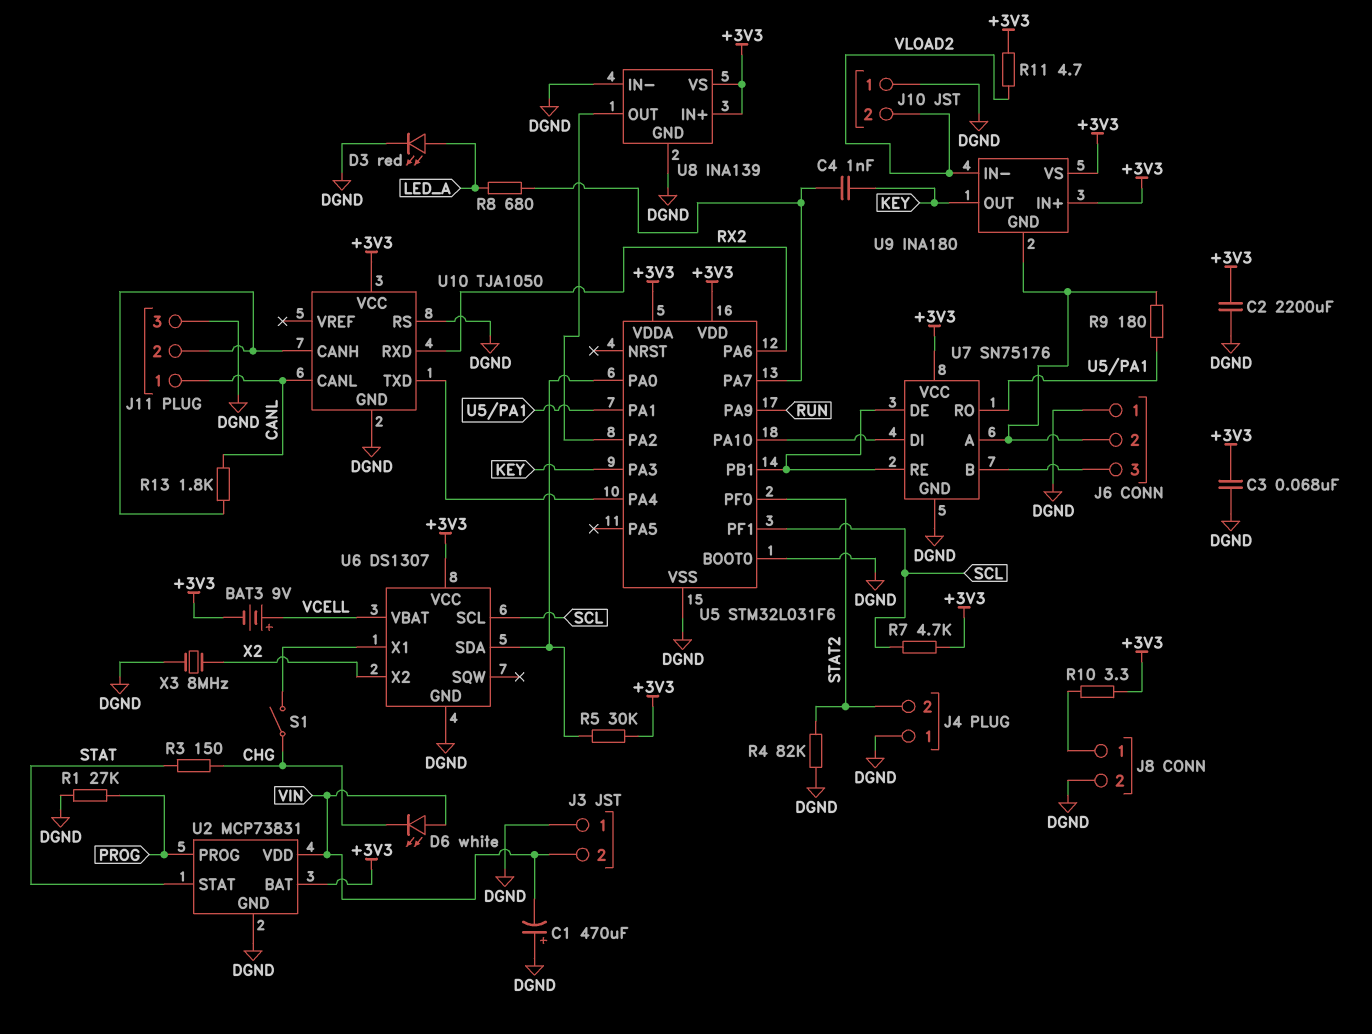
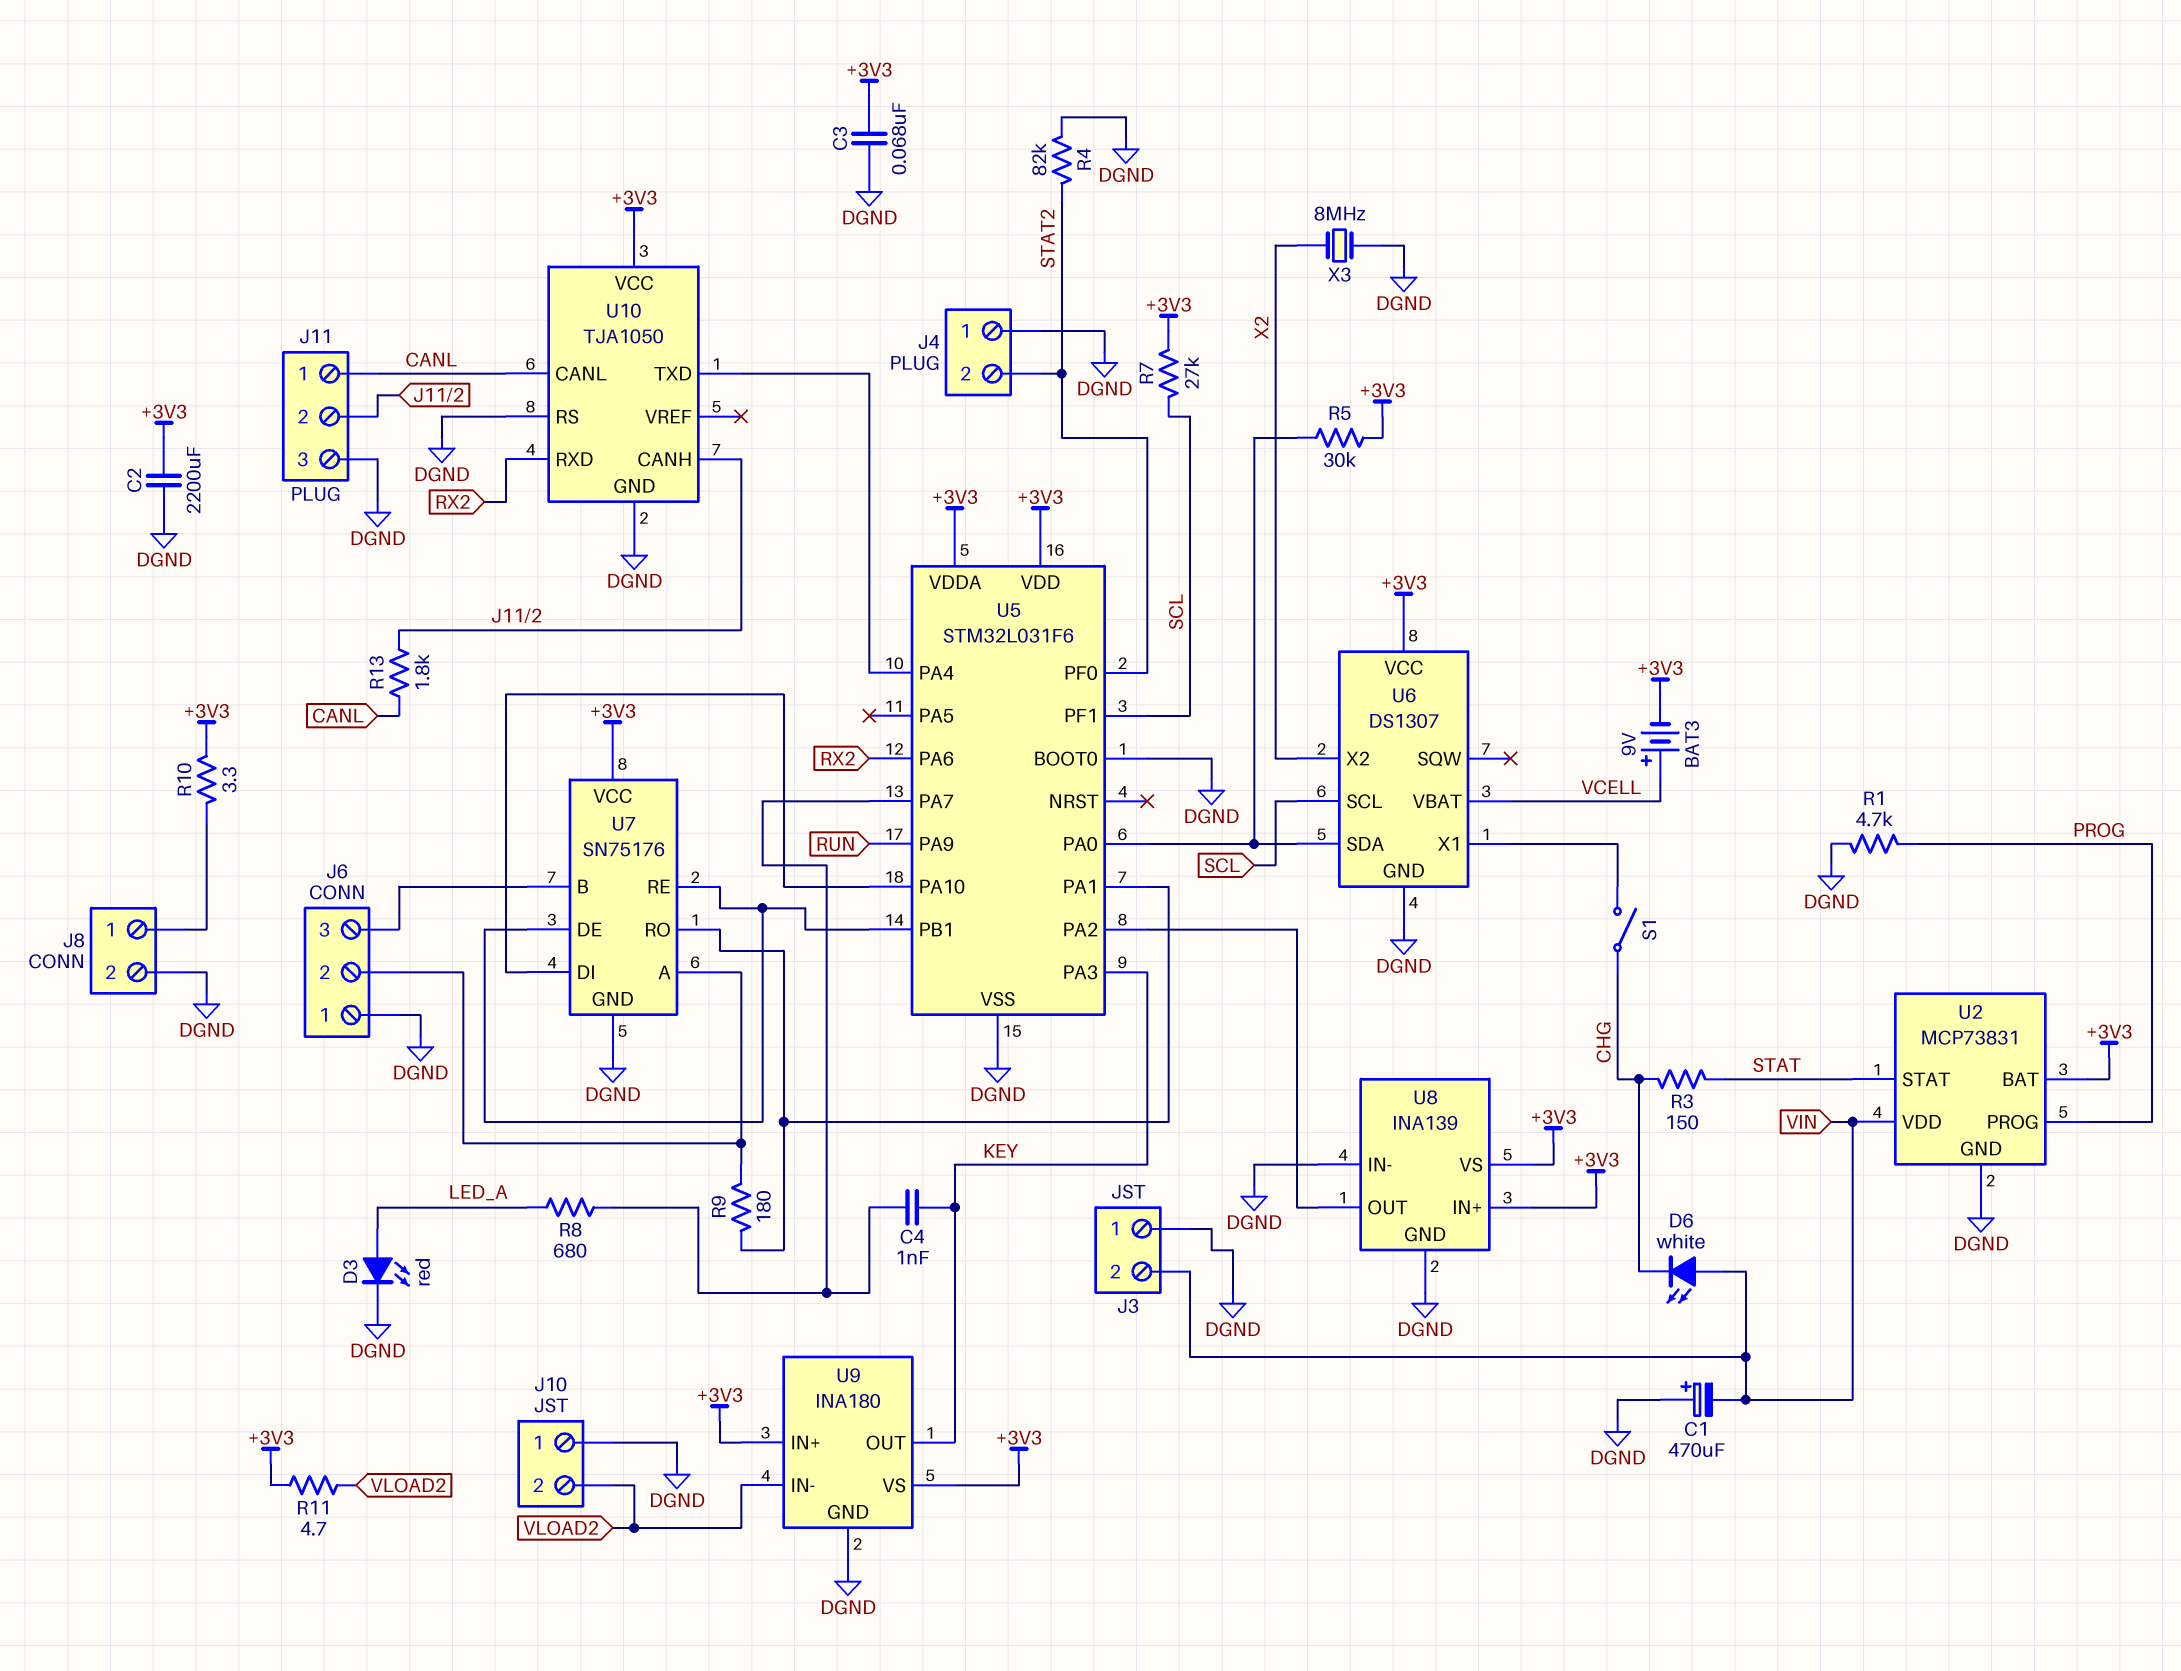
R1: 27k (DGND, PROG) -> 4.7k (DGND, PROG)
R7: 4.7k (+3V3, SCL) -> 27k (+3V3, SCL)
U9 pin GND: J6/2 -> DGND

